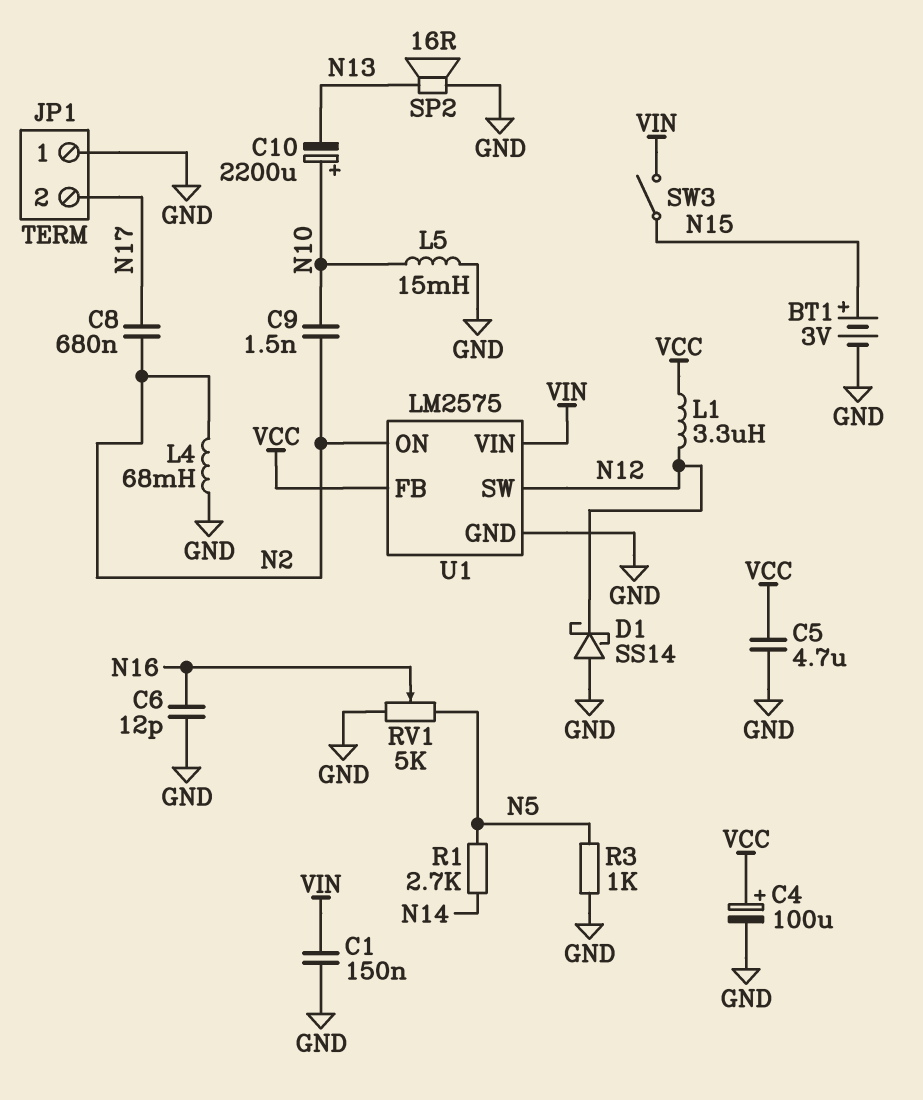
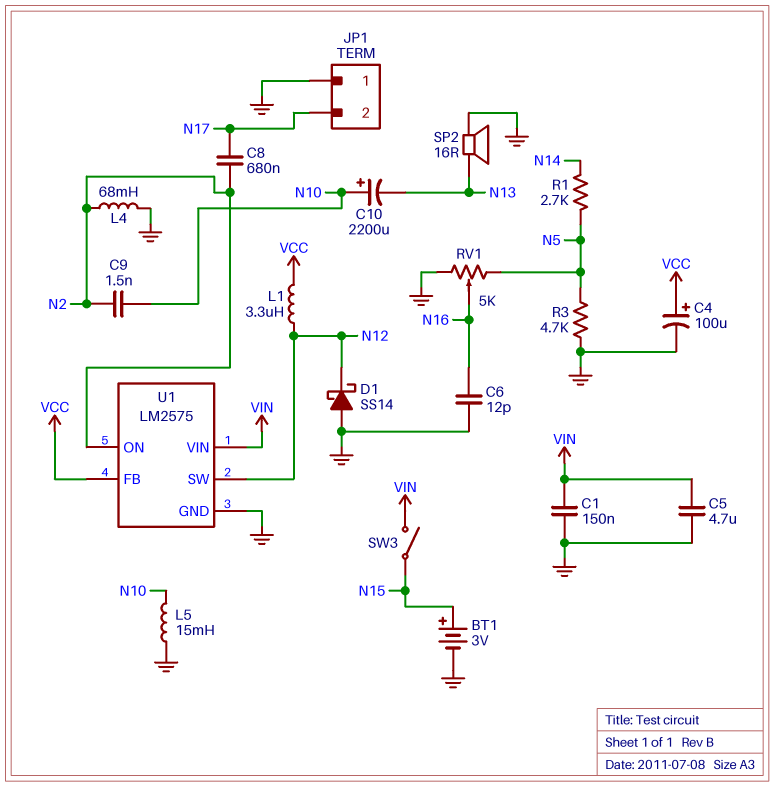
C5: 4.7uF (GND, VCC) -> 4.7uF (GND, VIN)
R3: 1k (GND, N5) -> 4.7k (GND, N5)

